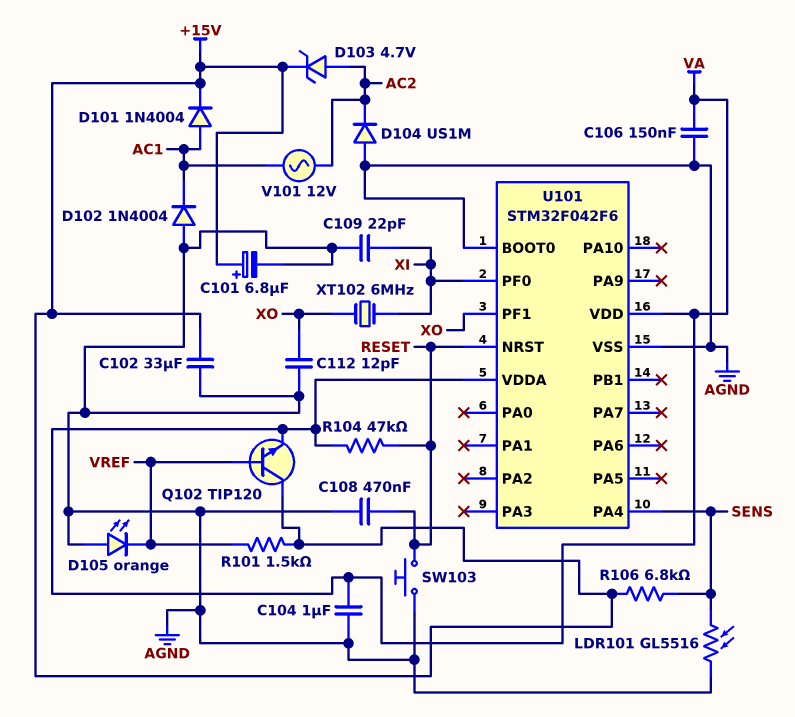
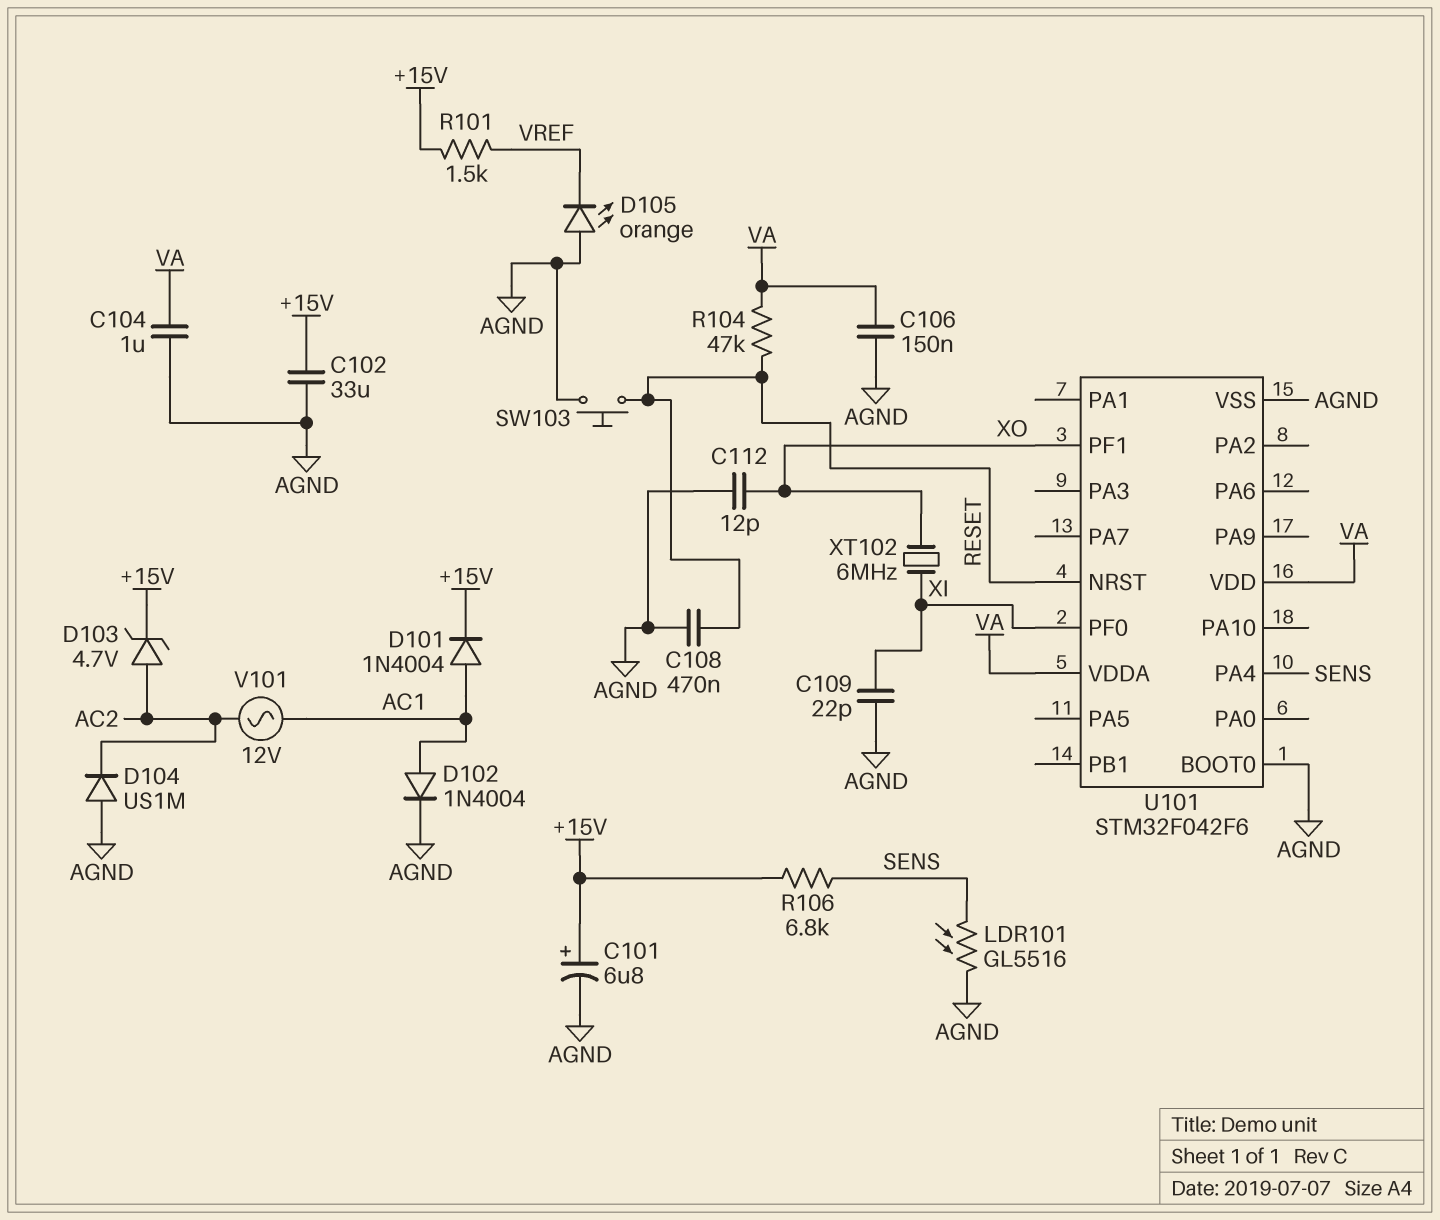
D102: diode 1N4004 (A AGND, K AC1) -> diode 1N4004 (A AC1, K AGND)
Q102: NPN TIP120 (B VREF, C +15V, E VA) -> none

